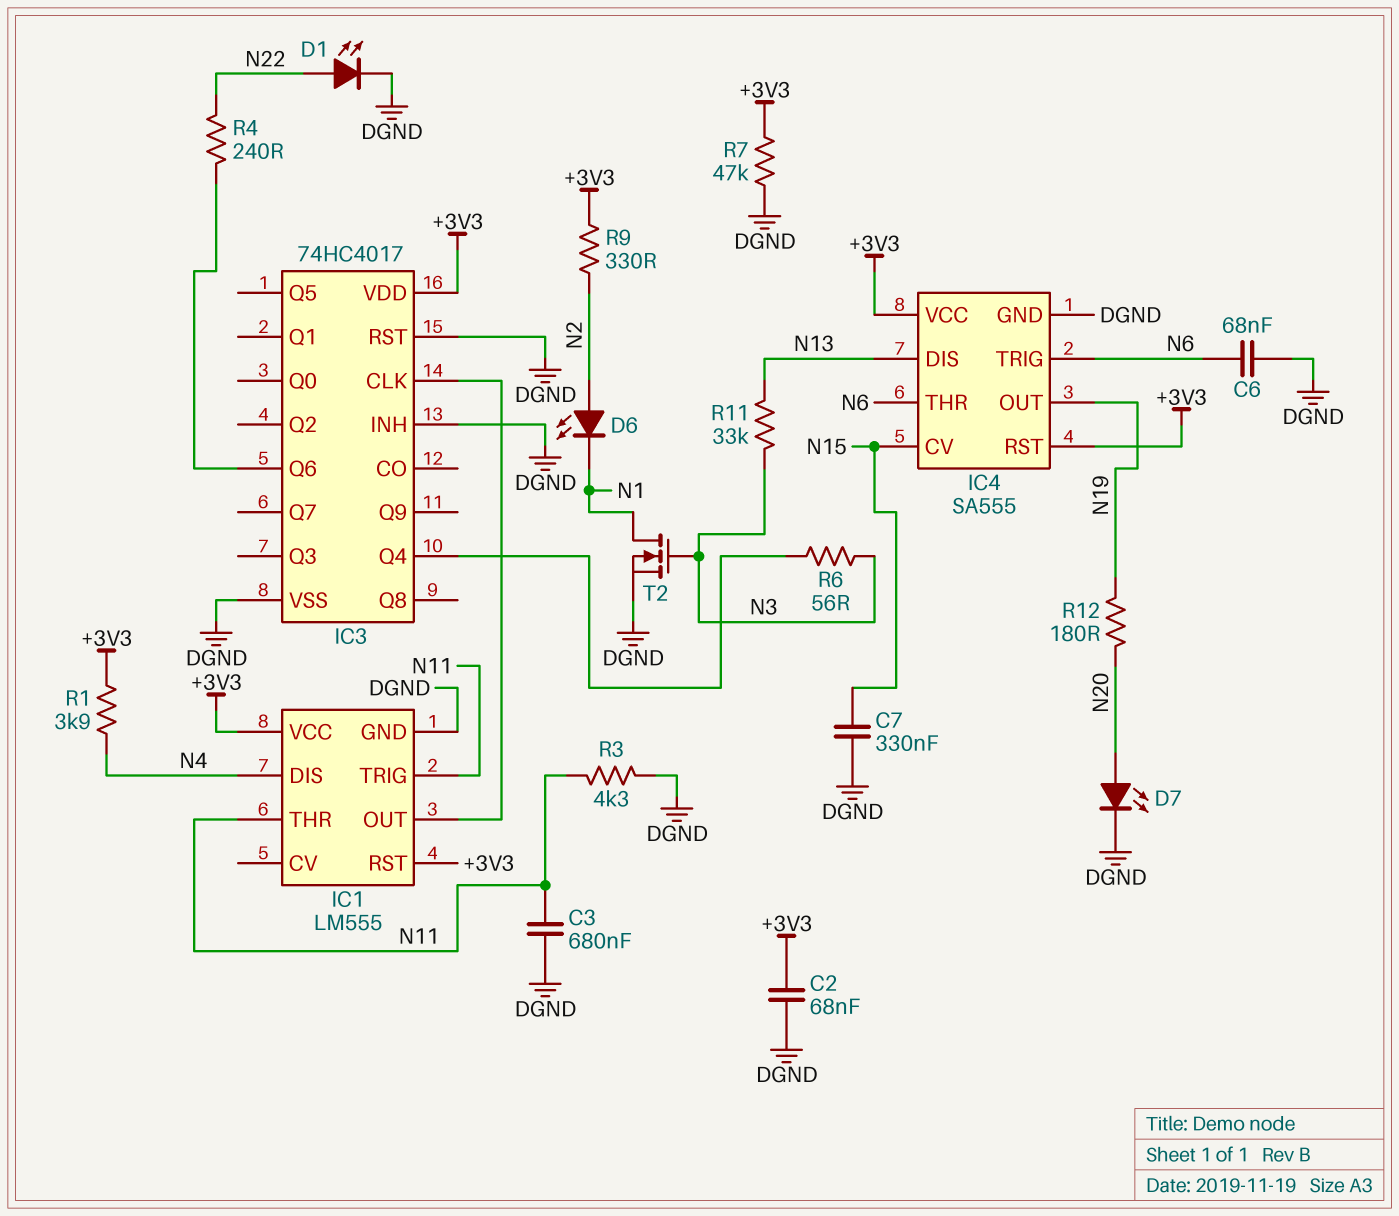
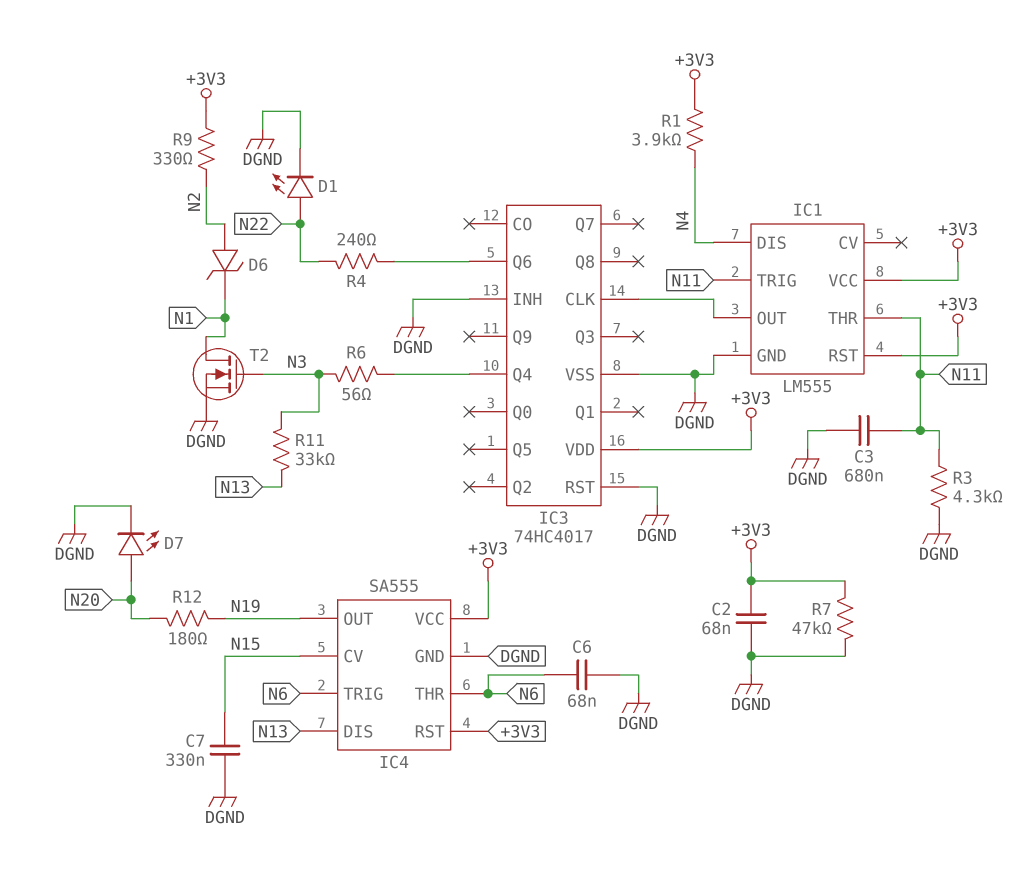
D6: LED (A N2, K N1) -> zener (A N2, K N1)

